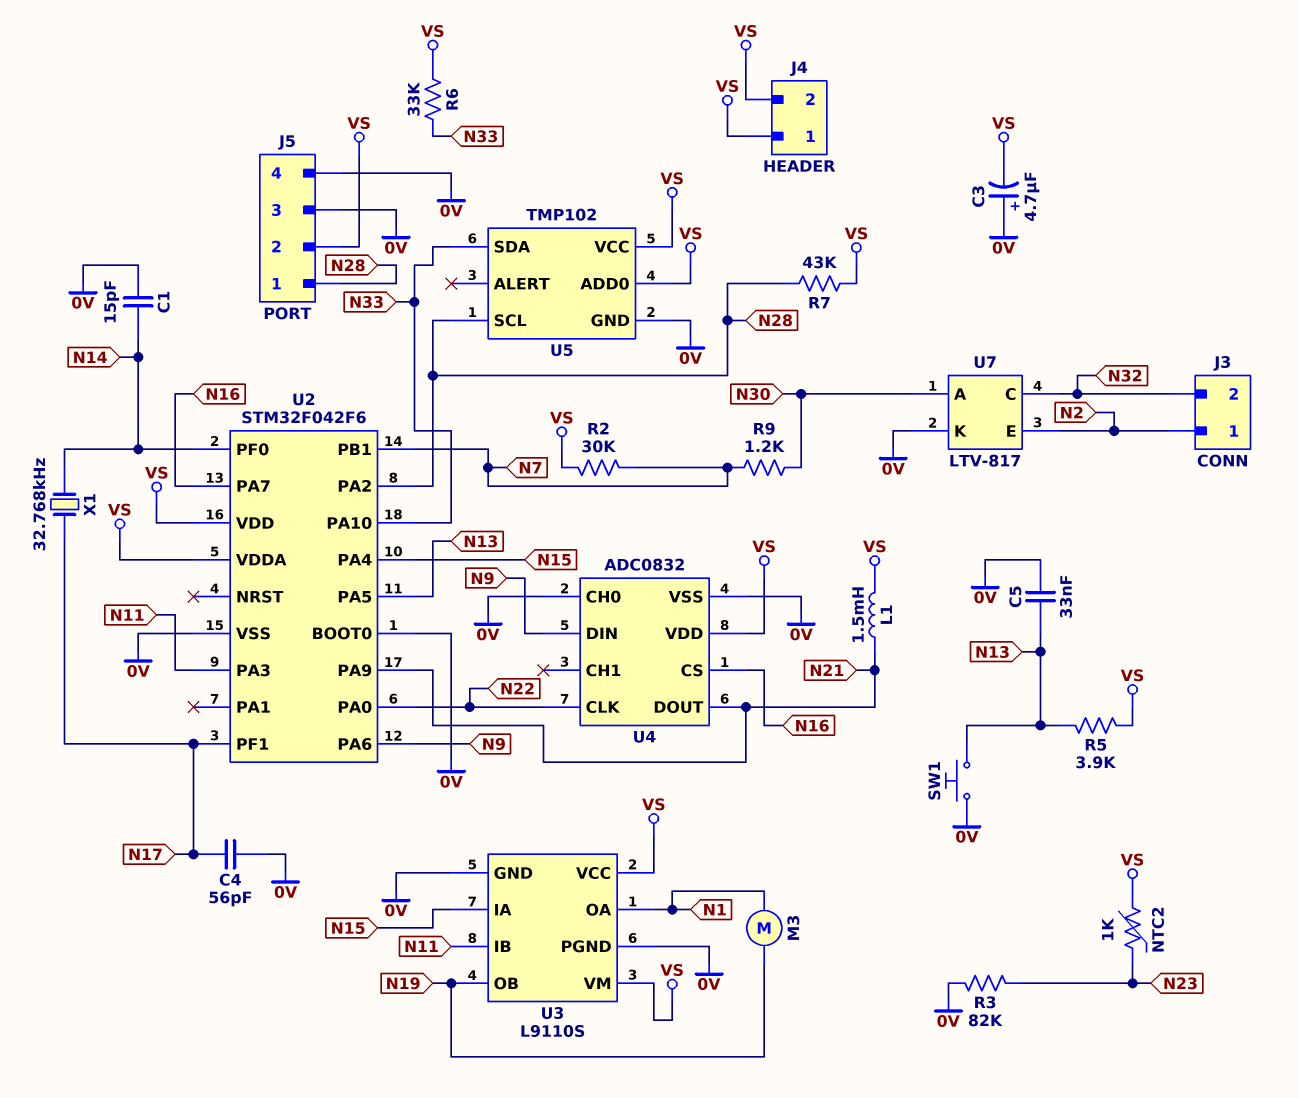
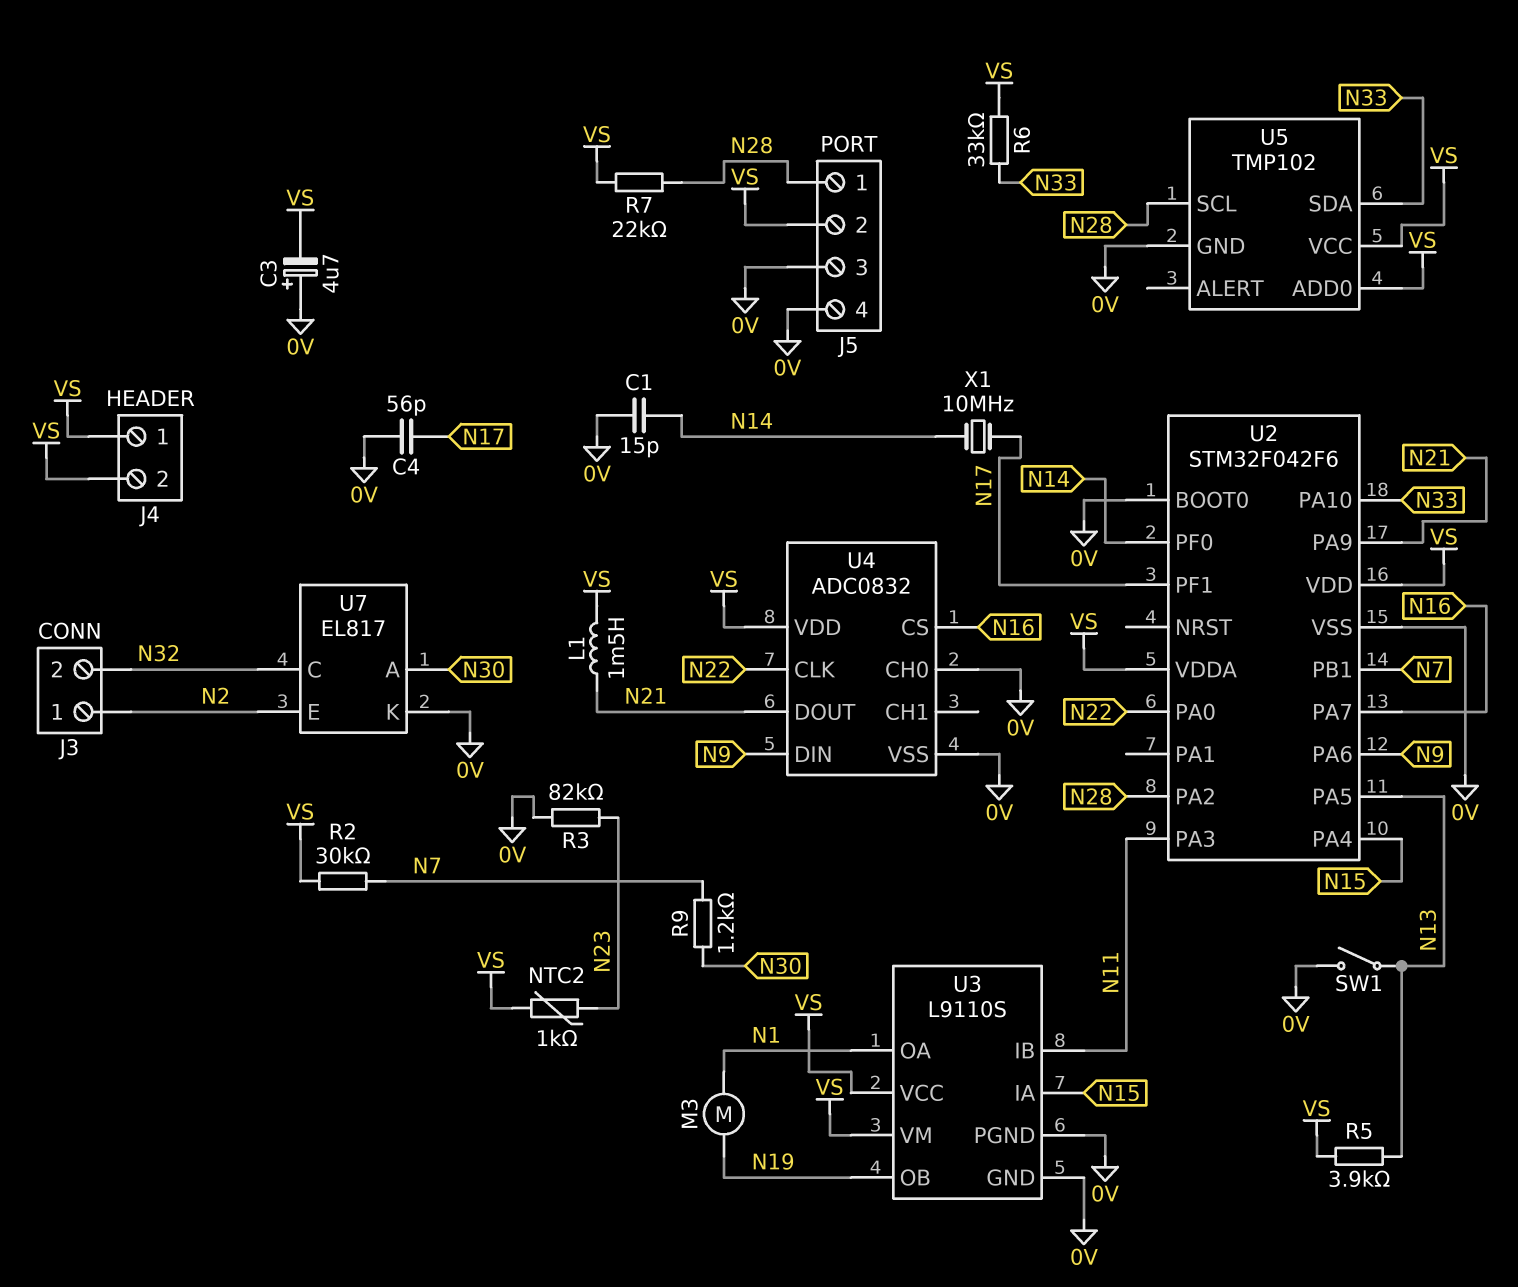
C5: 33nF (0V, N13) -> none
R7: 43k (N28, VS) -> 22k (N28, VS)
SW1: button (0V, N13) -> switch (0V, N13)
U7: LTV-817 -> EL817
X1: 32.768kHz (N14, N17) -> 10MHz (N14, N17)

